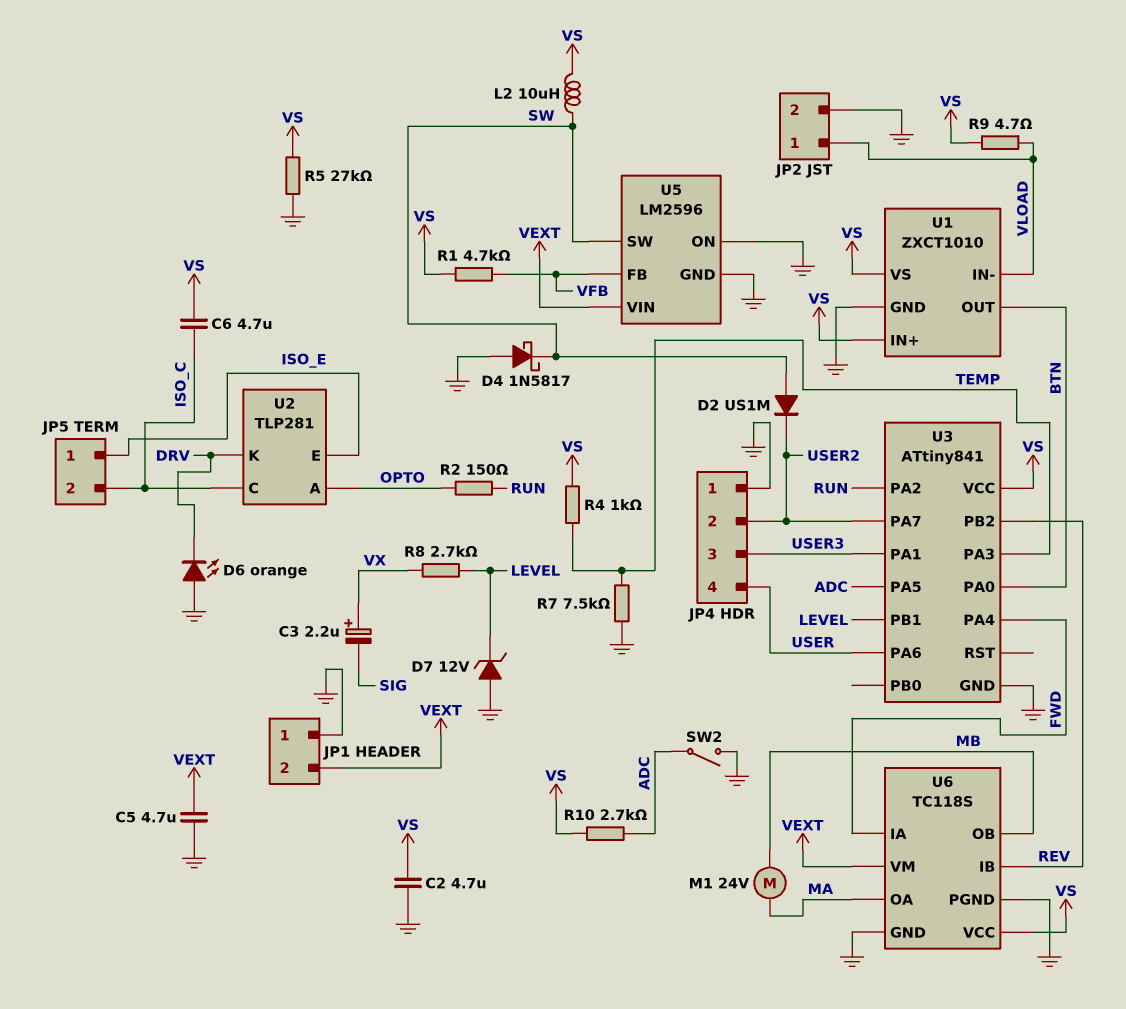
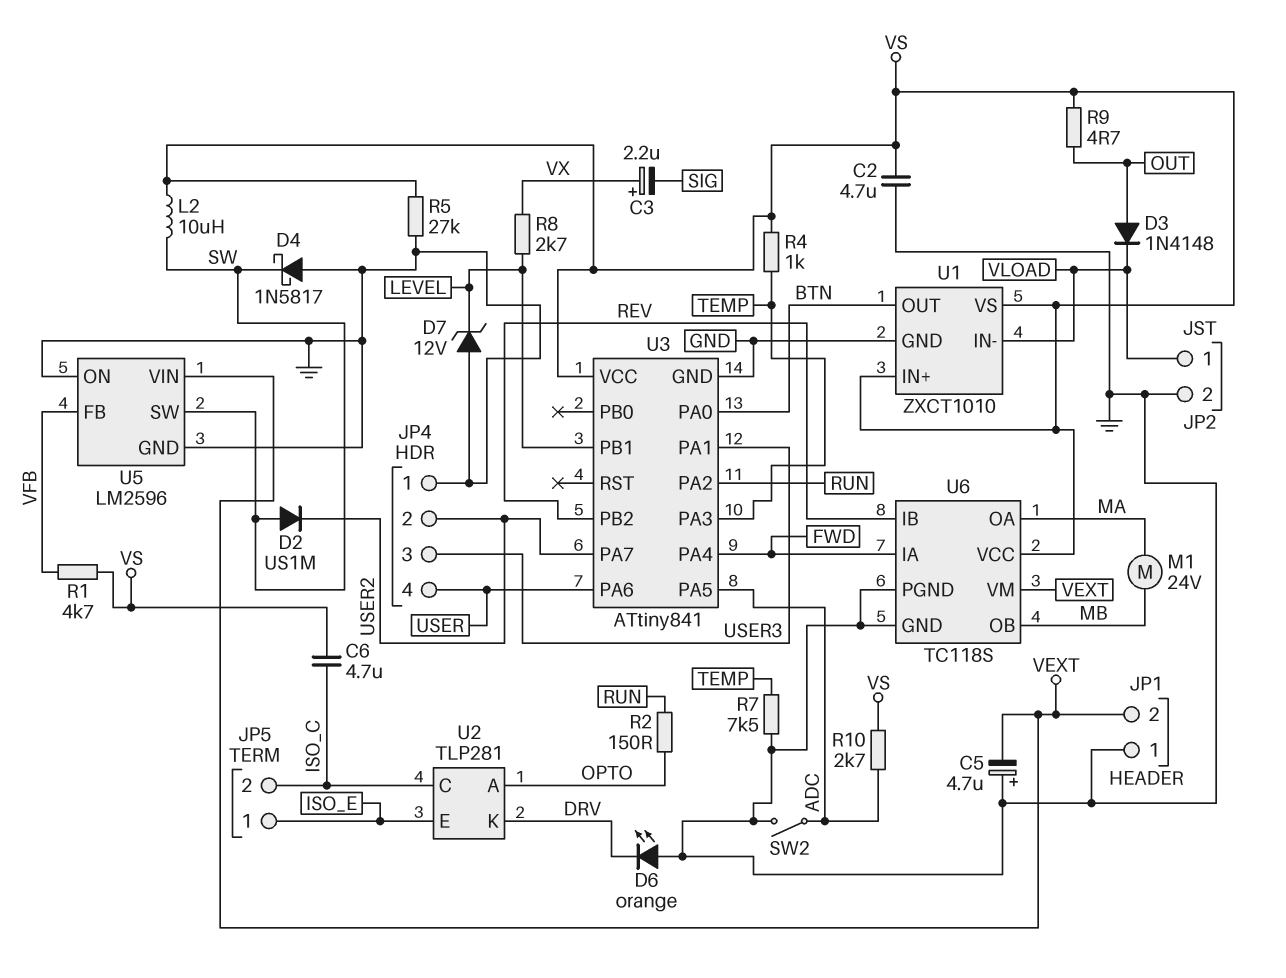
C5: 4.7uF (GND, VEXT) -> 4.7uF (plus GND, minus VEXT)
D3: none -> diode 1N4148 (A OUT, K VLOAD)
R9: 4.7 (VLOAD, VS) -> 4.7 (OUT, VS)

